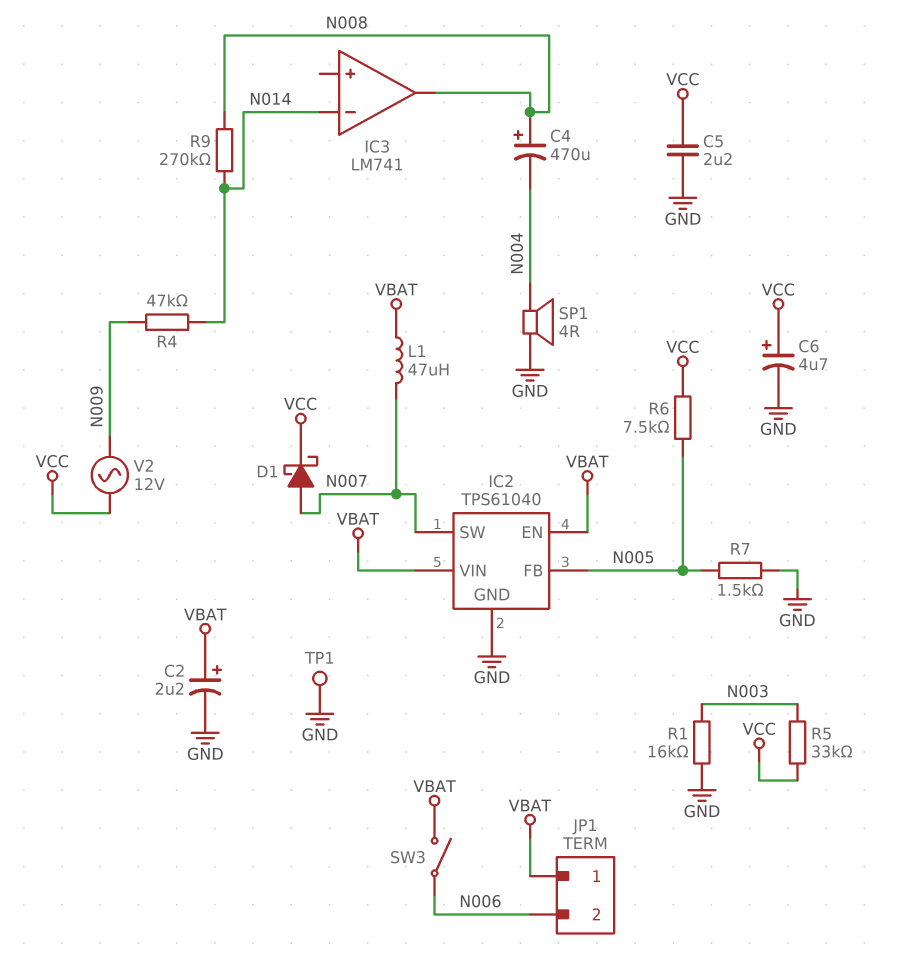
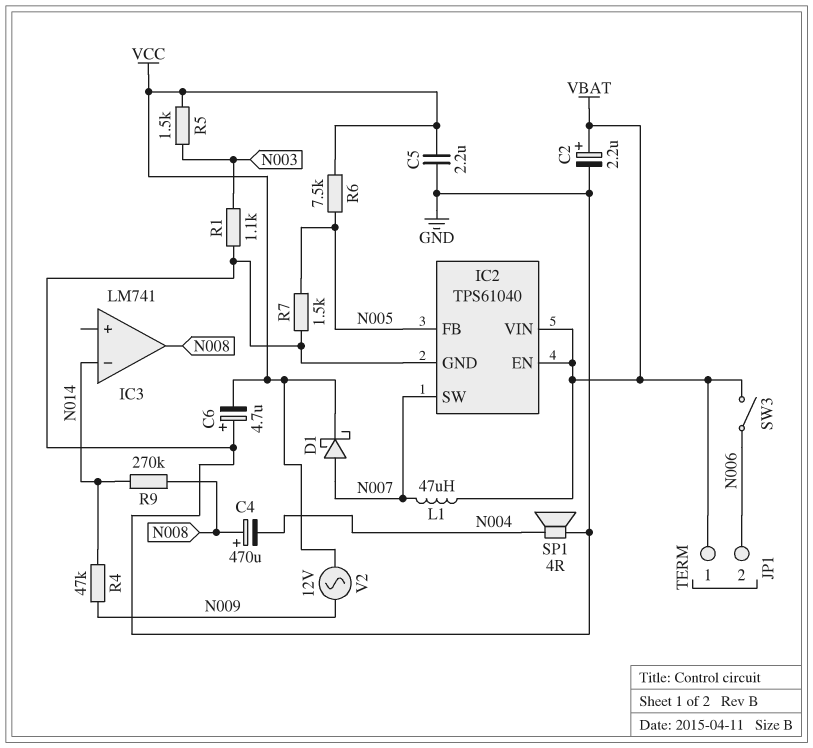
C6: 4.7uF (plus VCC, minus GND) -> 4.7uF (plus GND, minus VCC)
R1: 16k (GND, N003) -> 1.1k (GND, N003)
R5: 33k (N003, VCC) -> 1.5k (N003, VCC)
TP1: test point (GND) -> none

